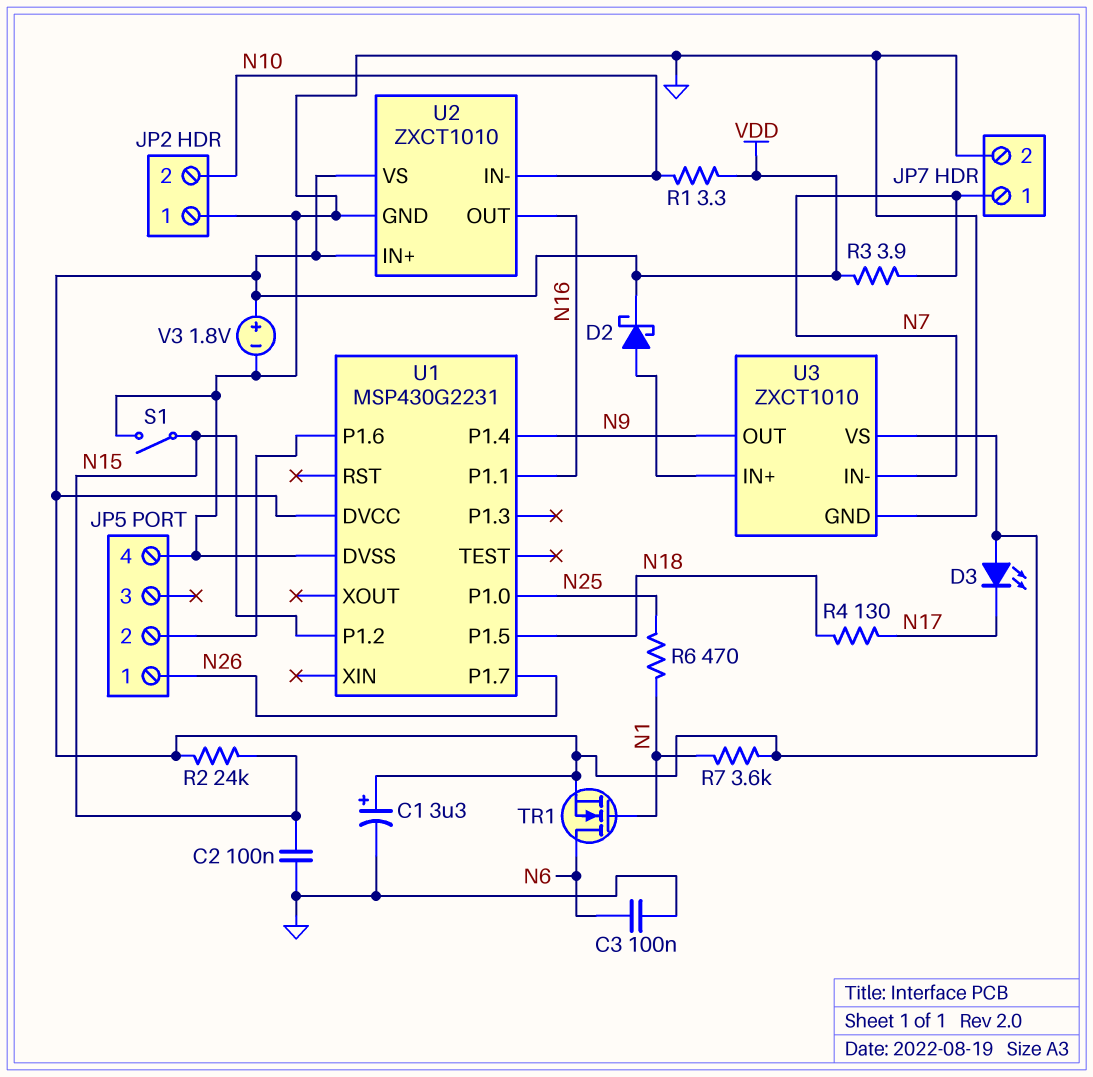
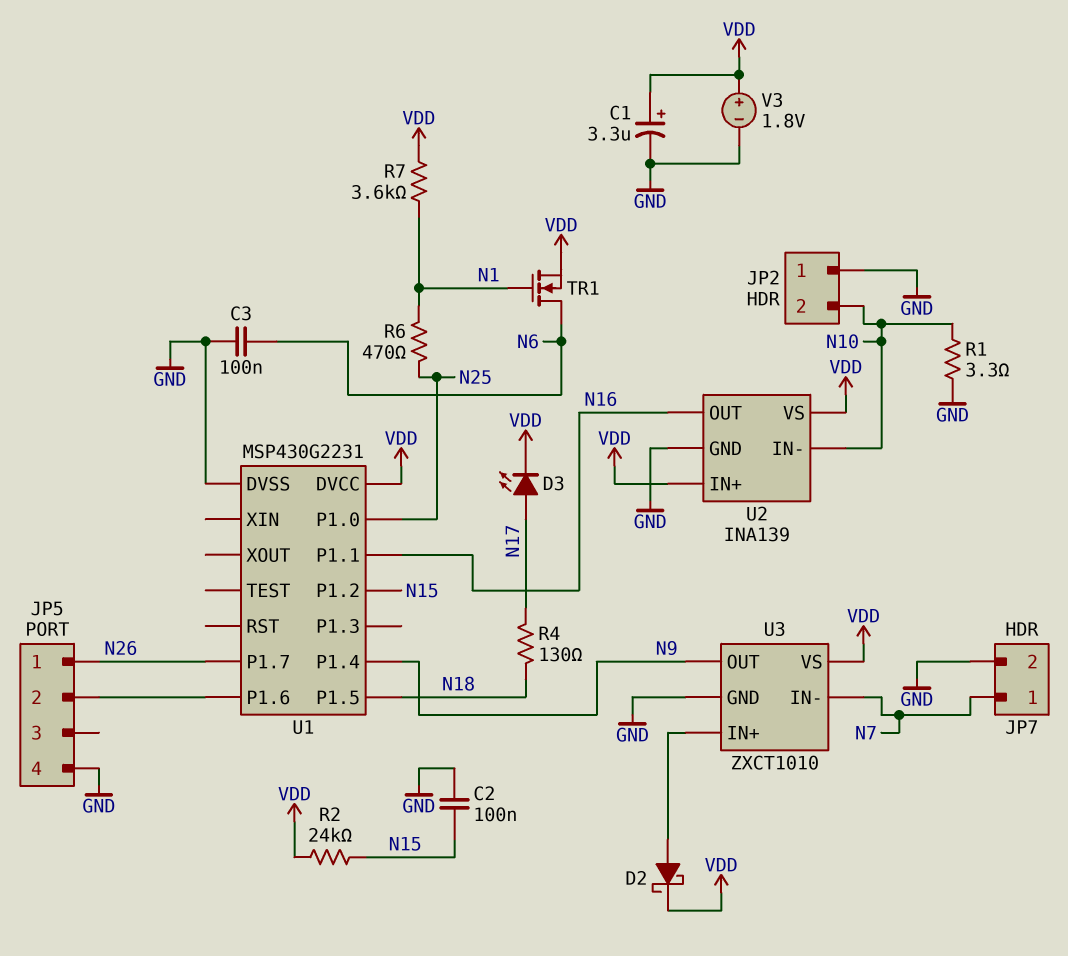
D3: LED (A VDD, K N17) -> LED (A N17, K VDD)
R1: 3.3 (N10, VDD) -> 3.3 (GND, N10)
R3: 3.9 (N7, VDD) -> none
S1: switch (GND, N15) -> none
U2: ZXCT1010 -> INA139

